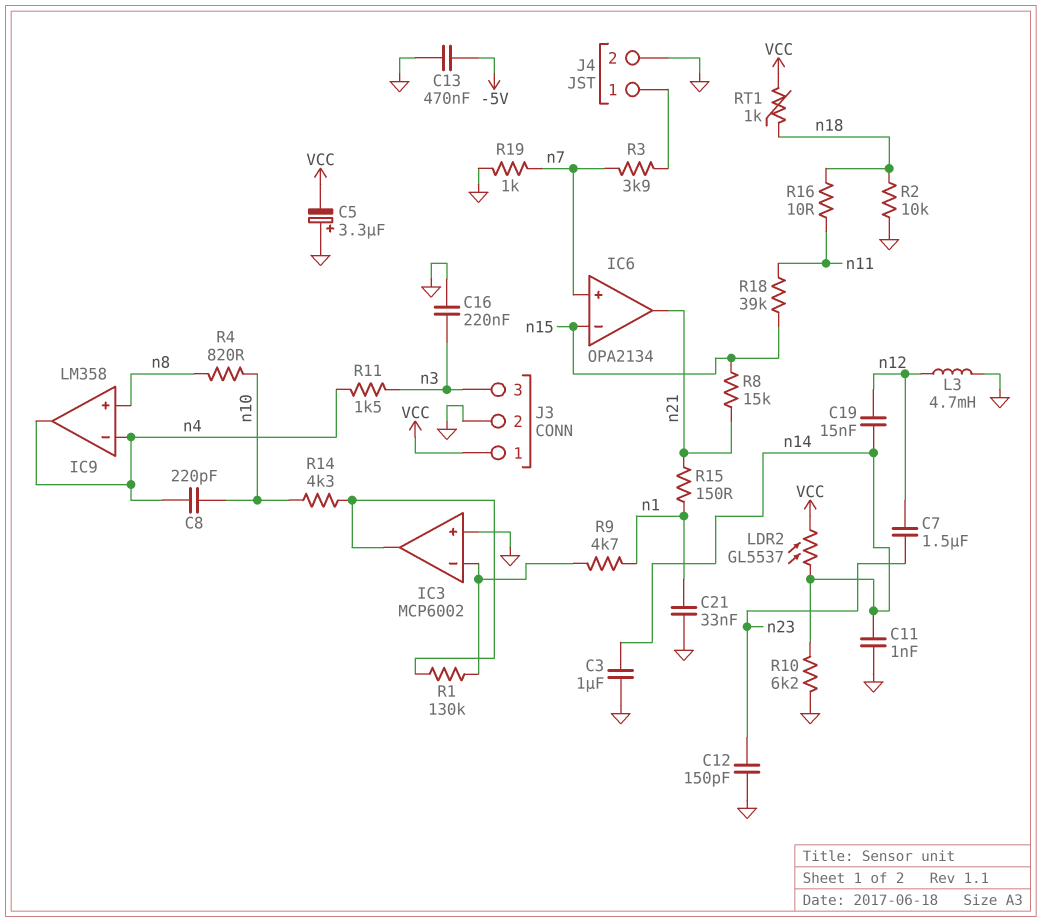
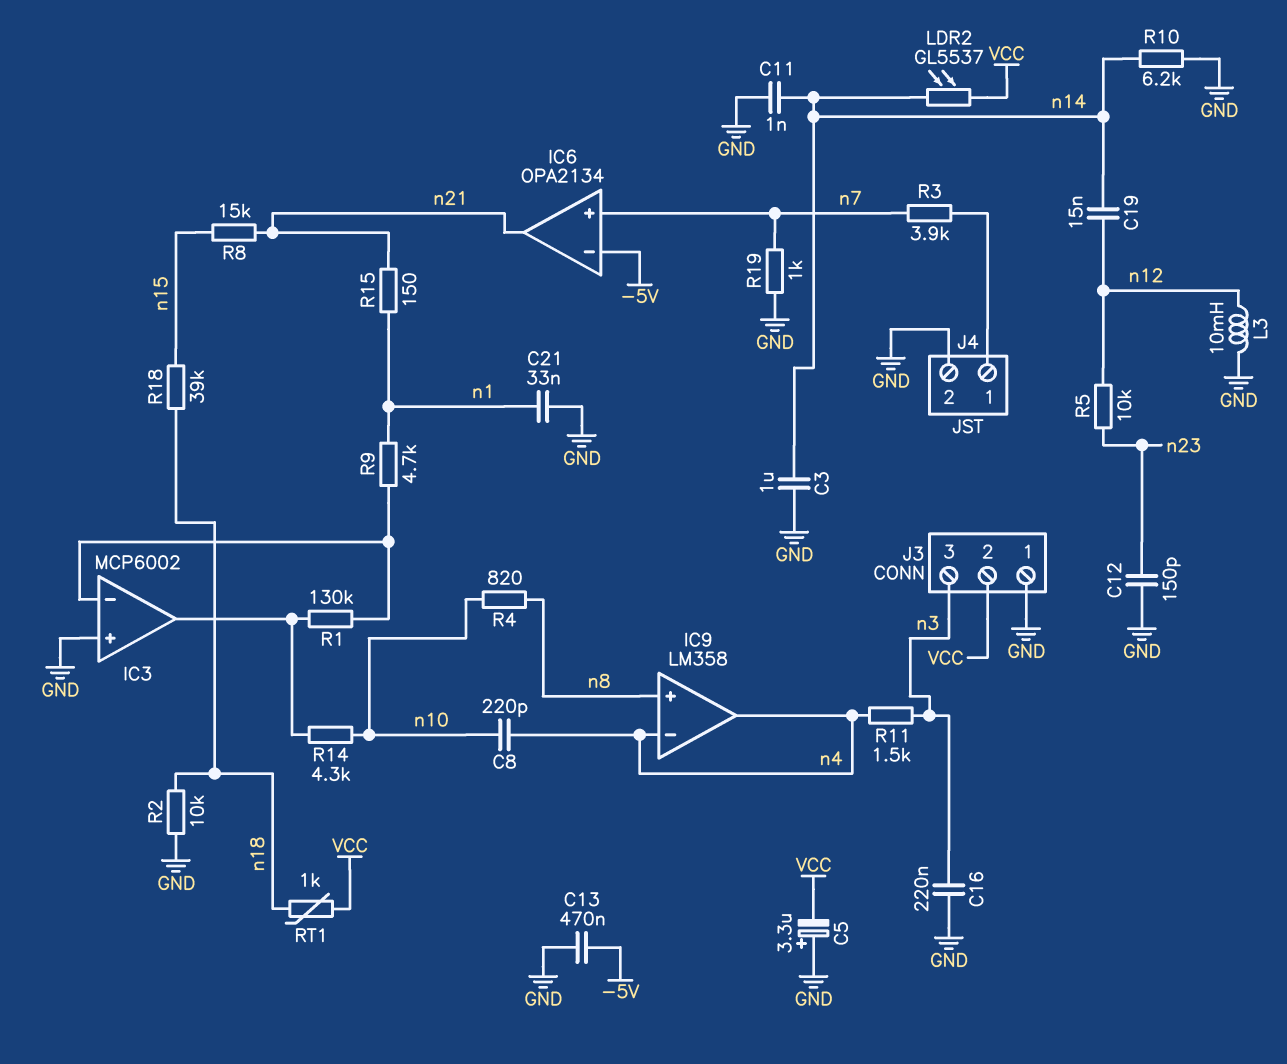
C7: 1.5uF (n12, n23) -> none
IC6 pin in-: n15 -> -5V
J3 pin 1: VCC -> GND
J3 pin 2: GND -> VCC
L3: 4.7mH (GND, n12) -> 10mH (GND, n12)
R5: none -> 10k (n12, n23)
R16: 10 (n11, n18) -> none
R18: 39k (n11, n15) -> 39k (n15, n18)

